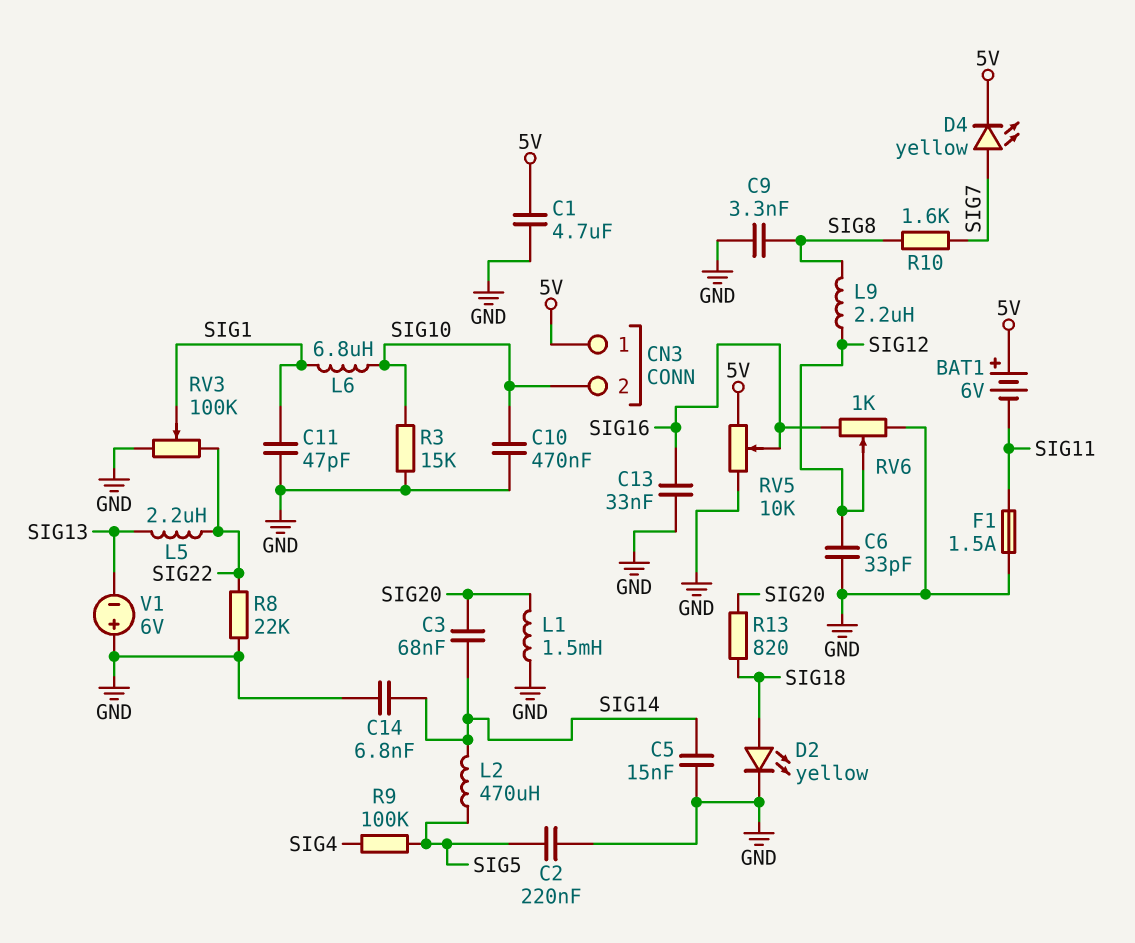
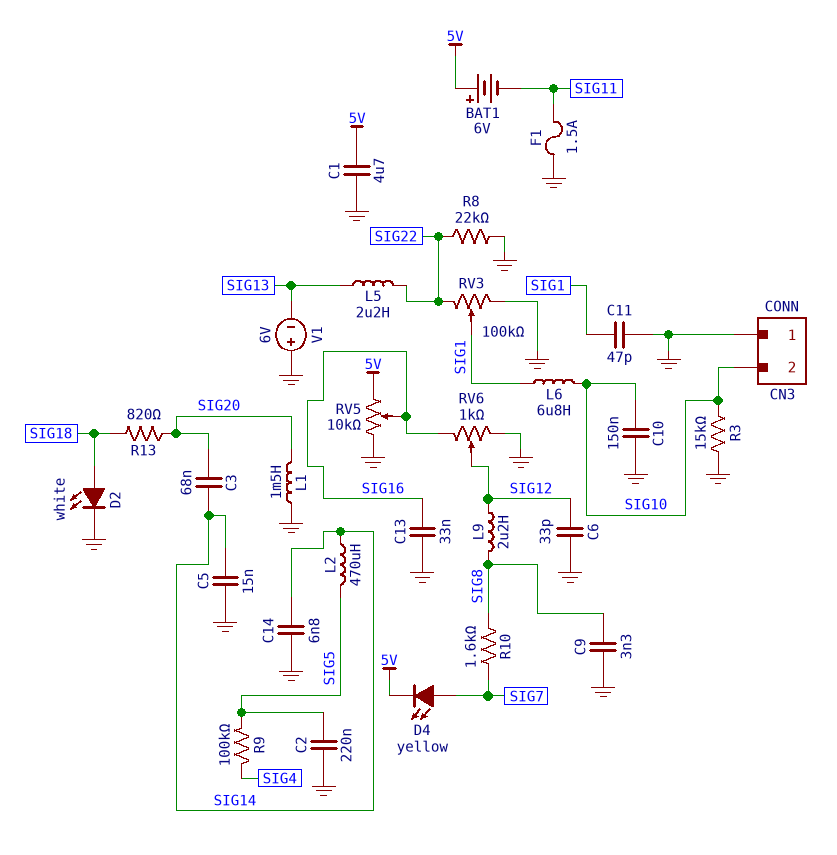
C10: 470nF (GND, SIG10) -> 150nF (GND, SIG10)
CN3 pin 1: 5V -> GND
D2: LED yellow (A SIG18, K GND) -> LED white (A SIG18, K GND)

